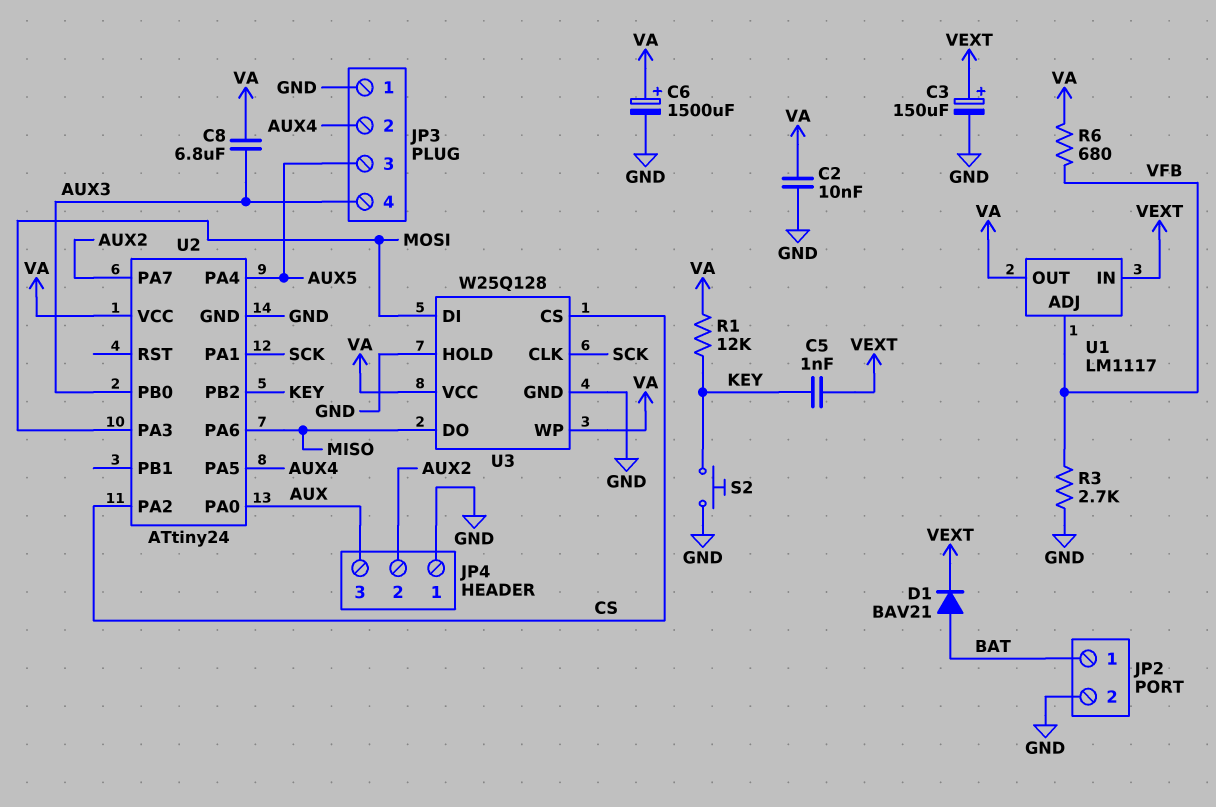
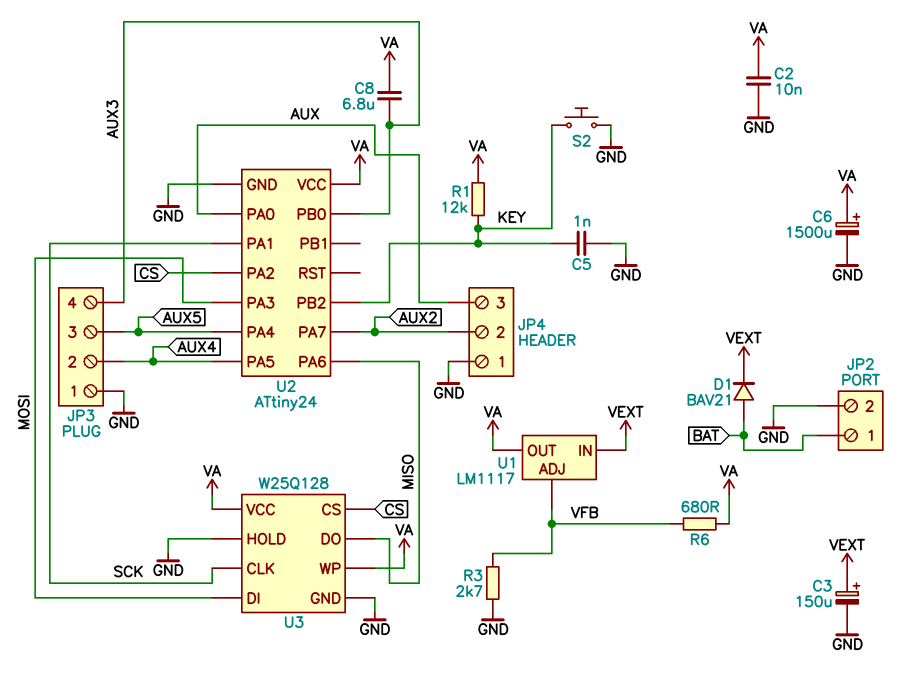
C5: 1nF (KEY, VEXT) -> 1nF (GND, KEY)

